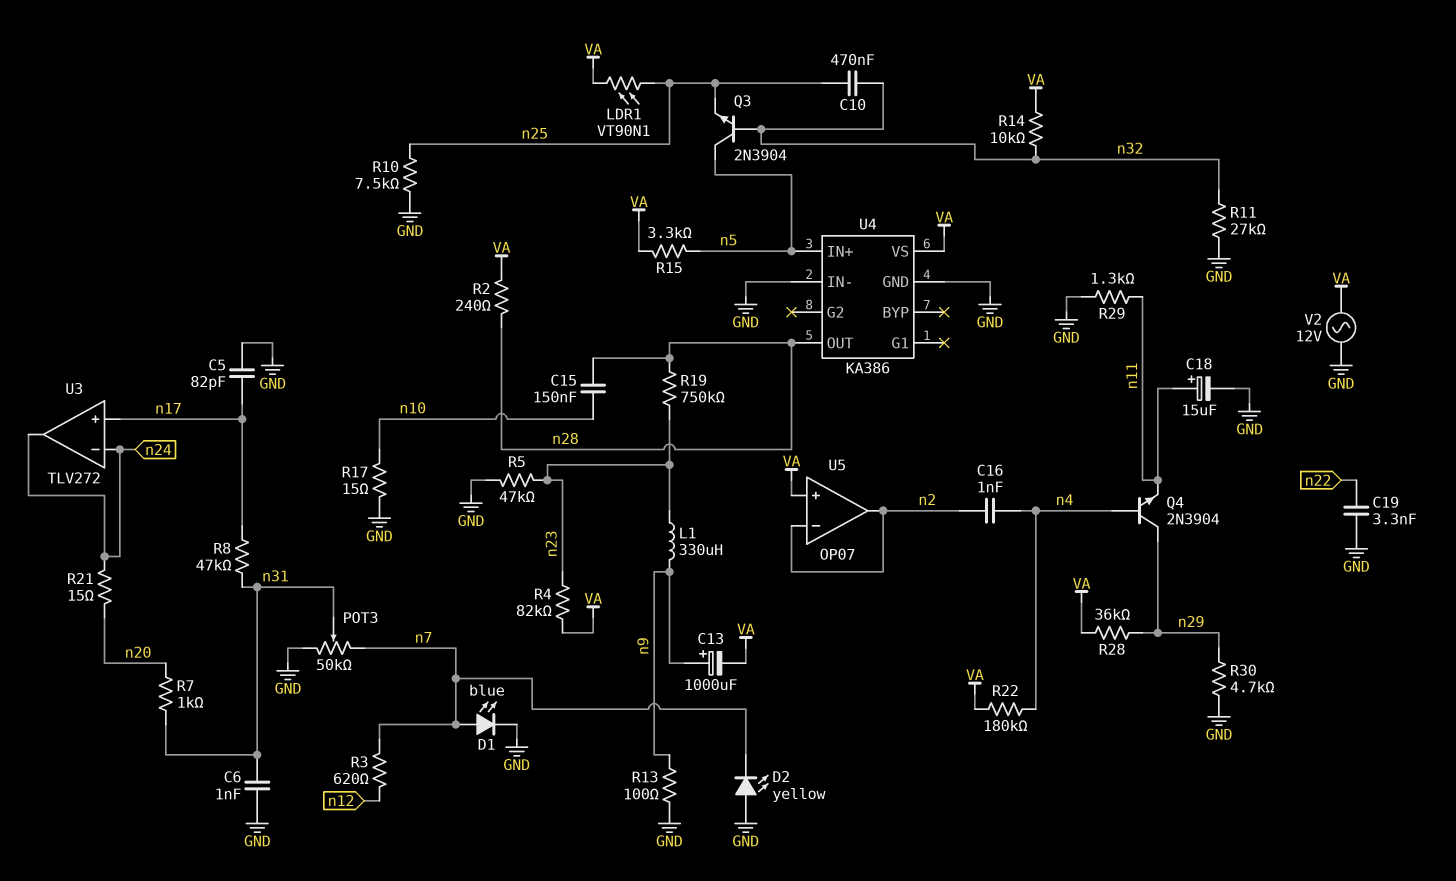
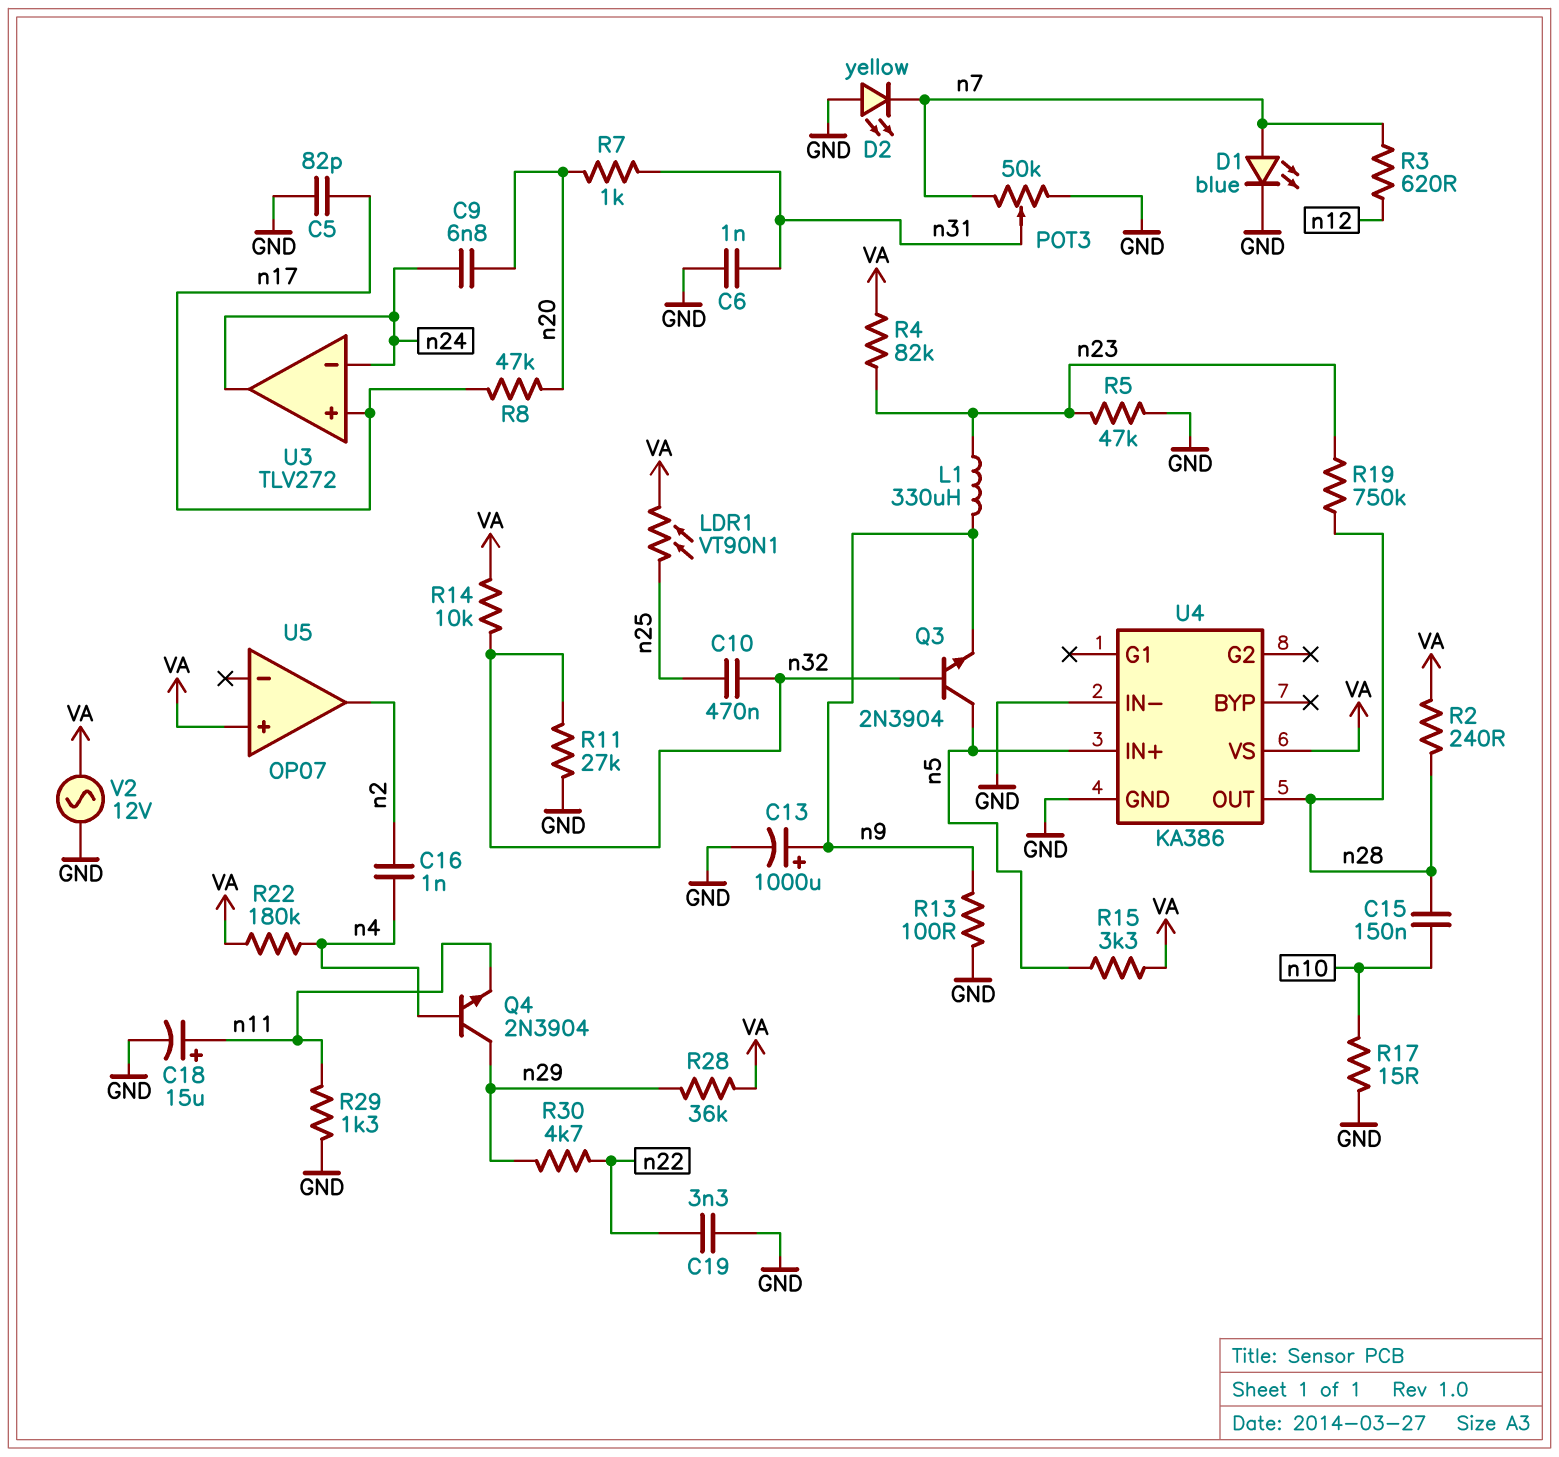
C9: none -> 6.8nF (n20, n24)
C13: 1000uF (plus n9, minus VA) -> 1000uF (plus n9, minus GND)
Q3: NPN 2N3904 (B n32, C n5, E n25) -> NPN 2N3904 (B n32, C n5, E n9)
R8: 47k (n17, n31) -> 47k (n17, n20)
R10: 7.5k (GND, n25) -> none
R21: 15 (n20, n24) -> none
R30: 4.7k (GND, n29) -> 4.7k (n22, n29)
U5 pin in-: n2 -> none

